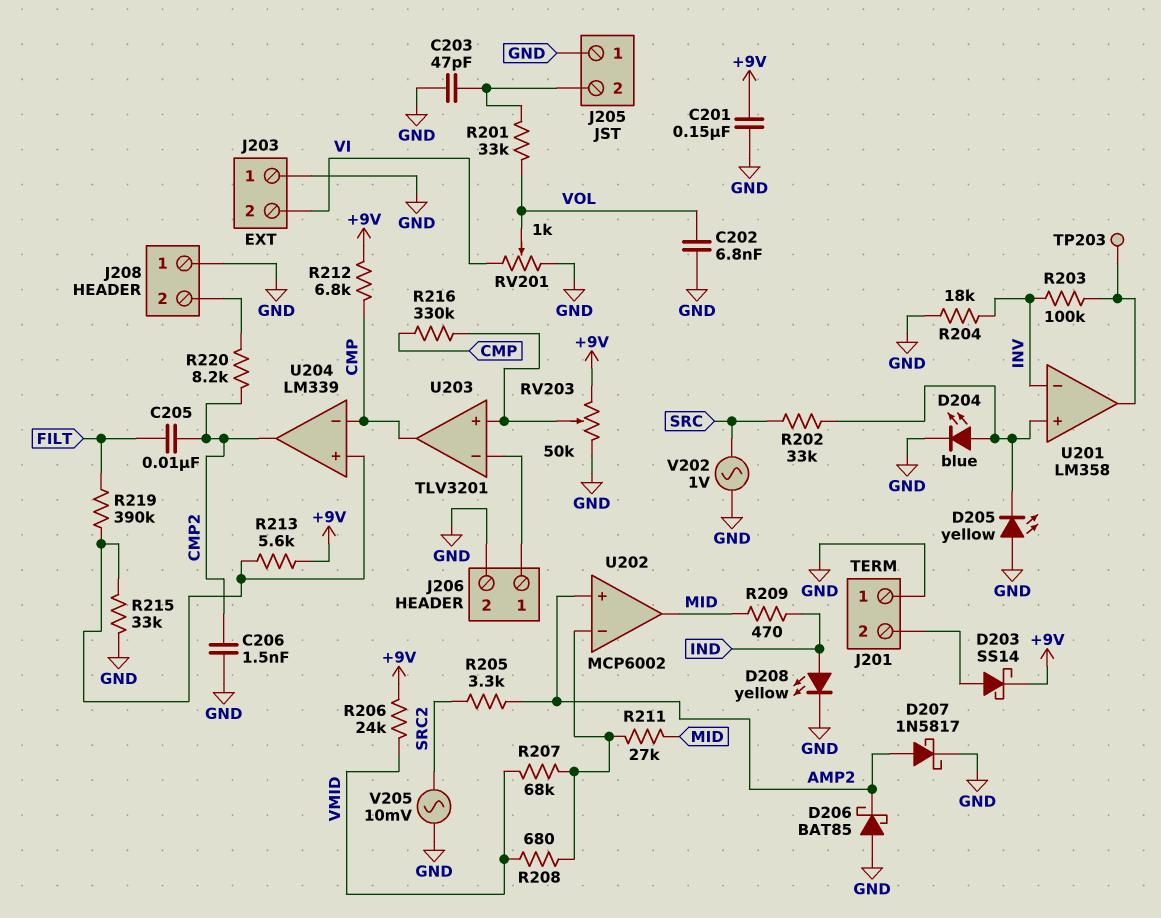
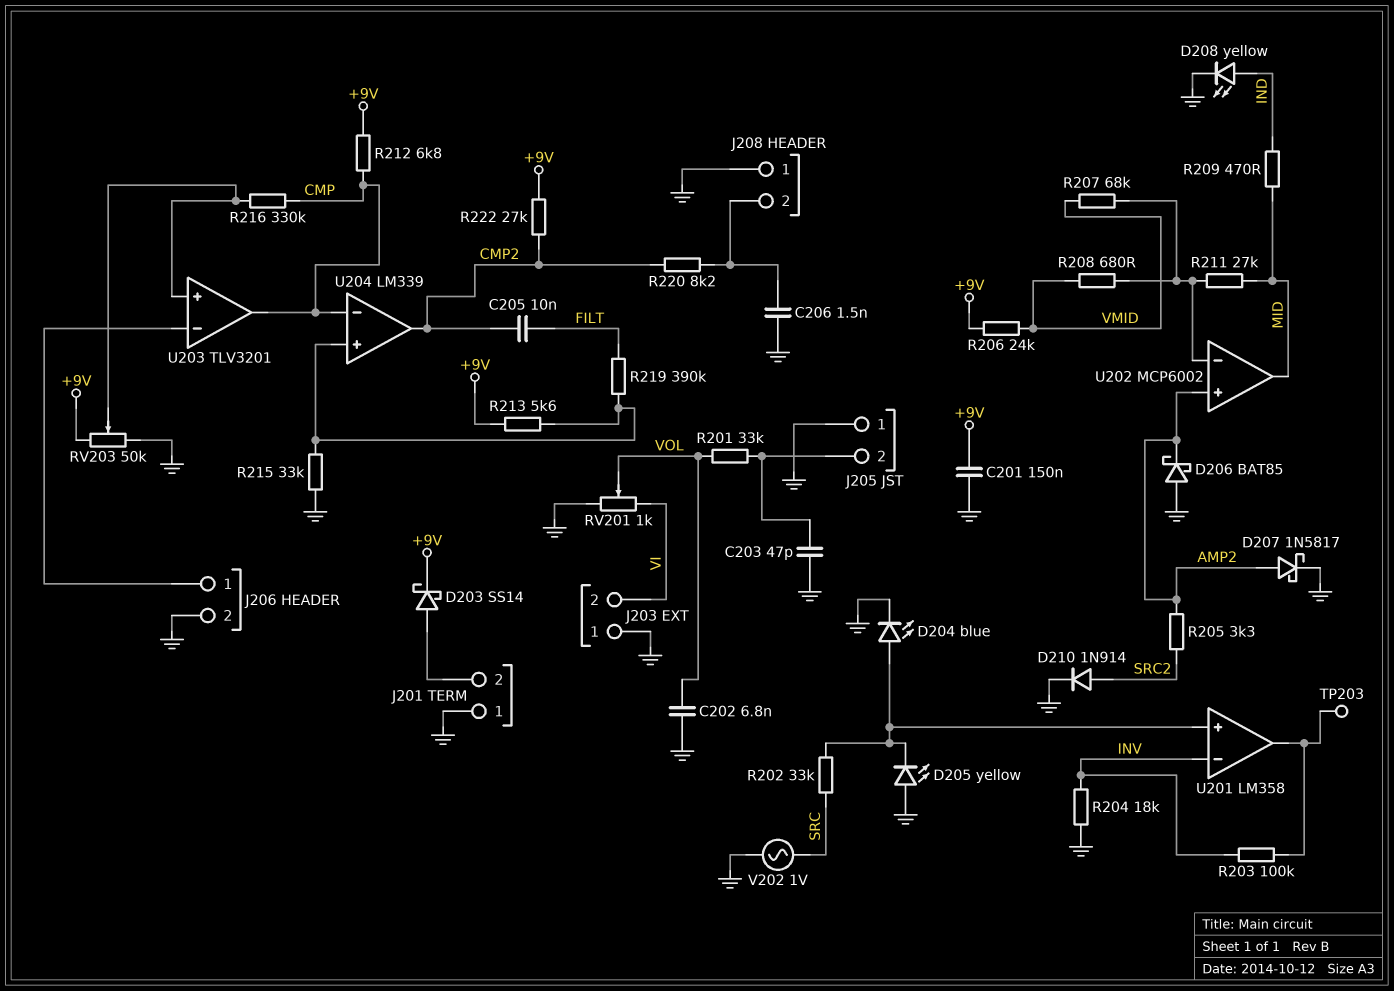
C206: 1.5nF (CMP2, GND) -> 1.5nF (GND, J208/2)
D210: none -> diode 1N914 (A SRC2, K GND)
R222: none -> 27k (+9V, CMP2)
V205: AC 10mV (GND, SRC2) -> none

